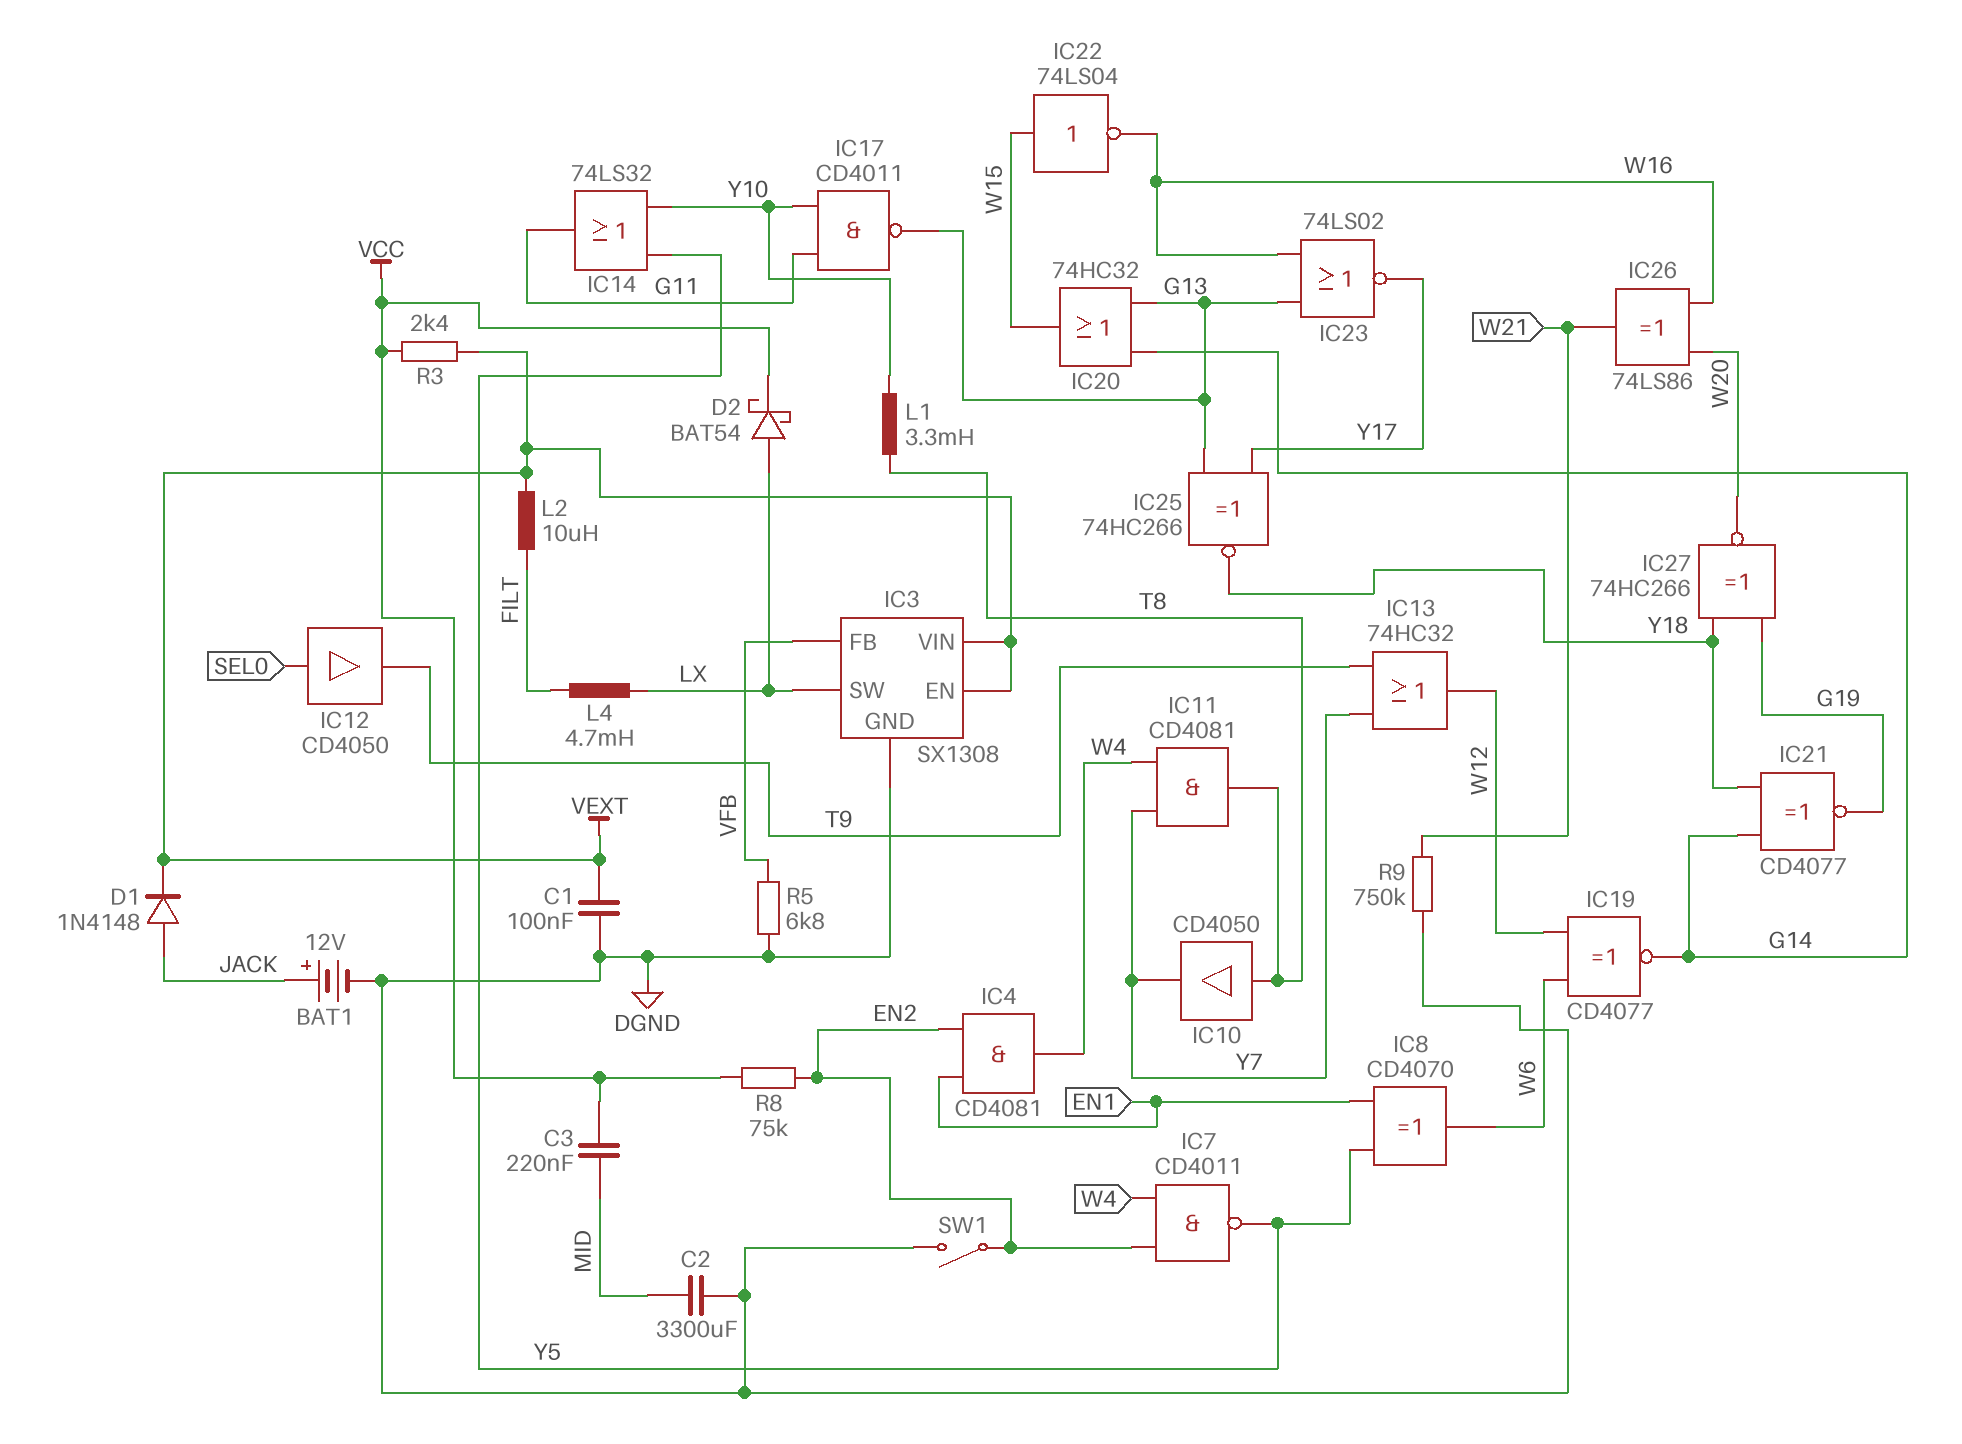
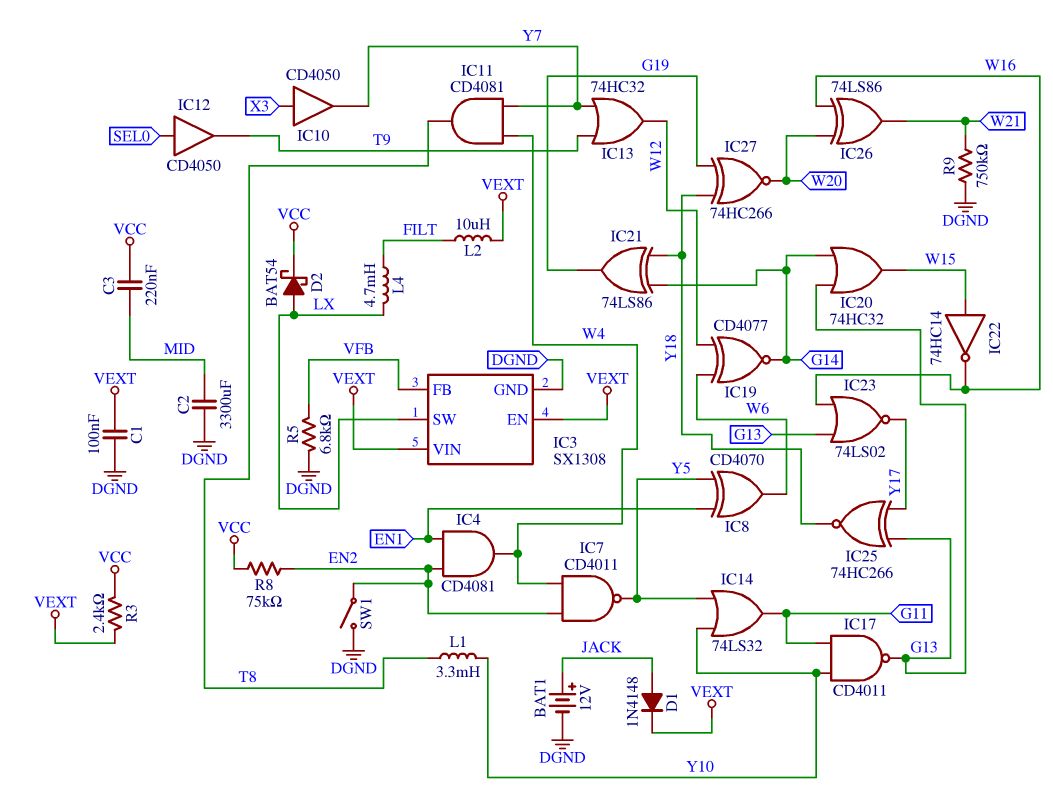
IC10: buffer CD4050 (in T8, out Y7) -> buffer CD4050 (in X3, out Y7)
IC21: XNOR CD4077 (in G14, in Y18, out G19) -> XOR 74LS86 (in G14, in Y18, out G19)
IC22: NOT 74LS04 (in W15, out W16) -> NOT 74HC14 (in W15, out W16)

